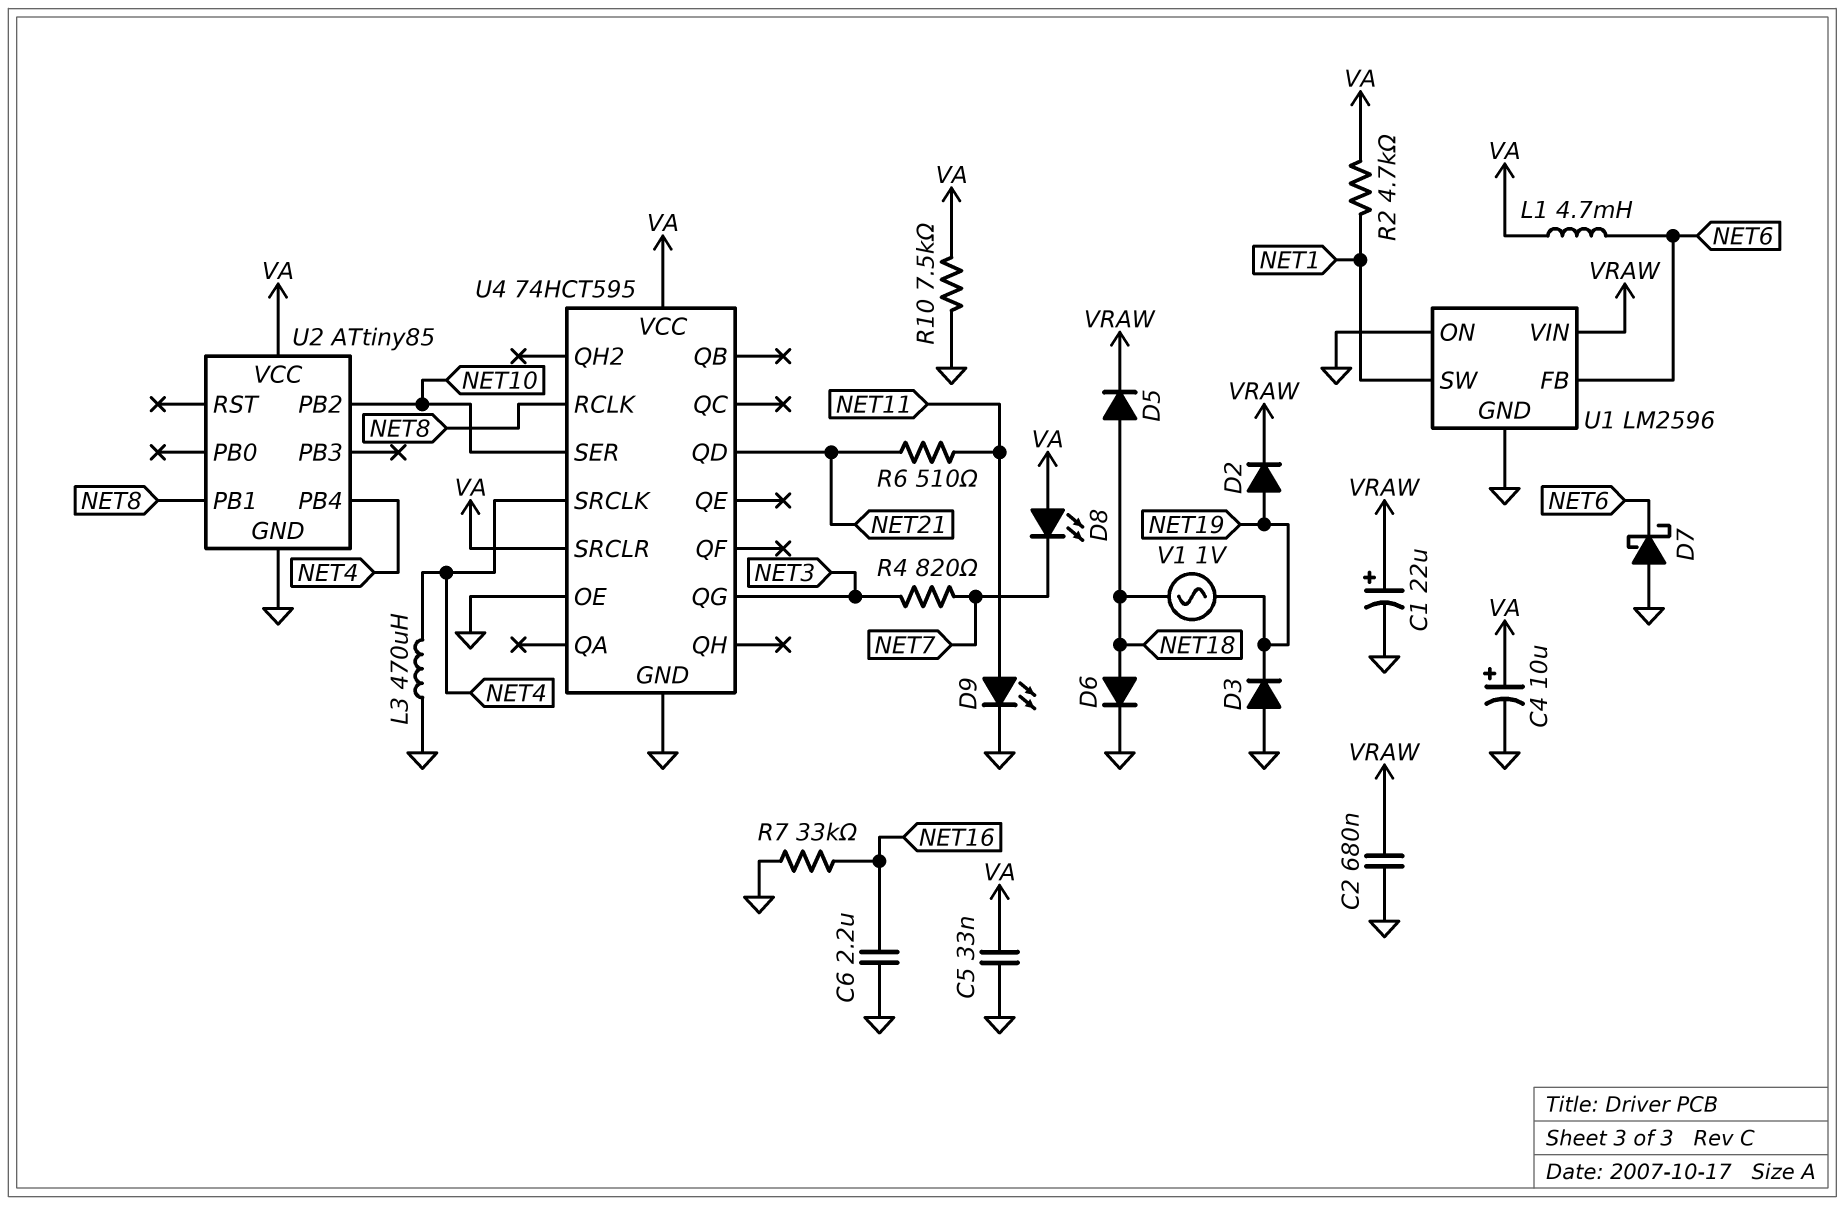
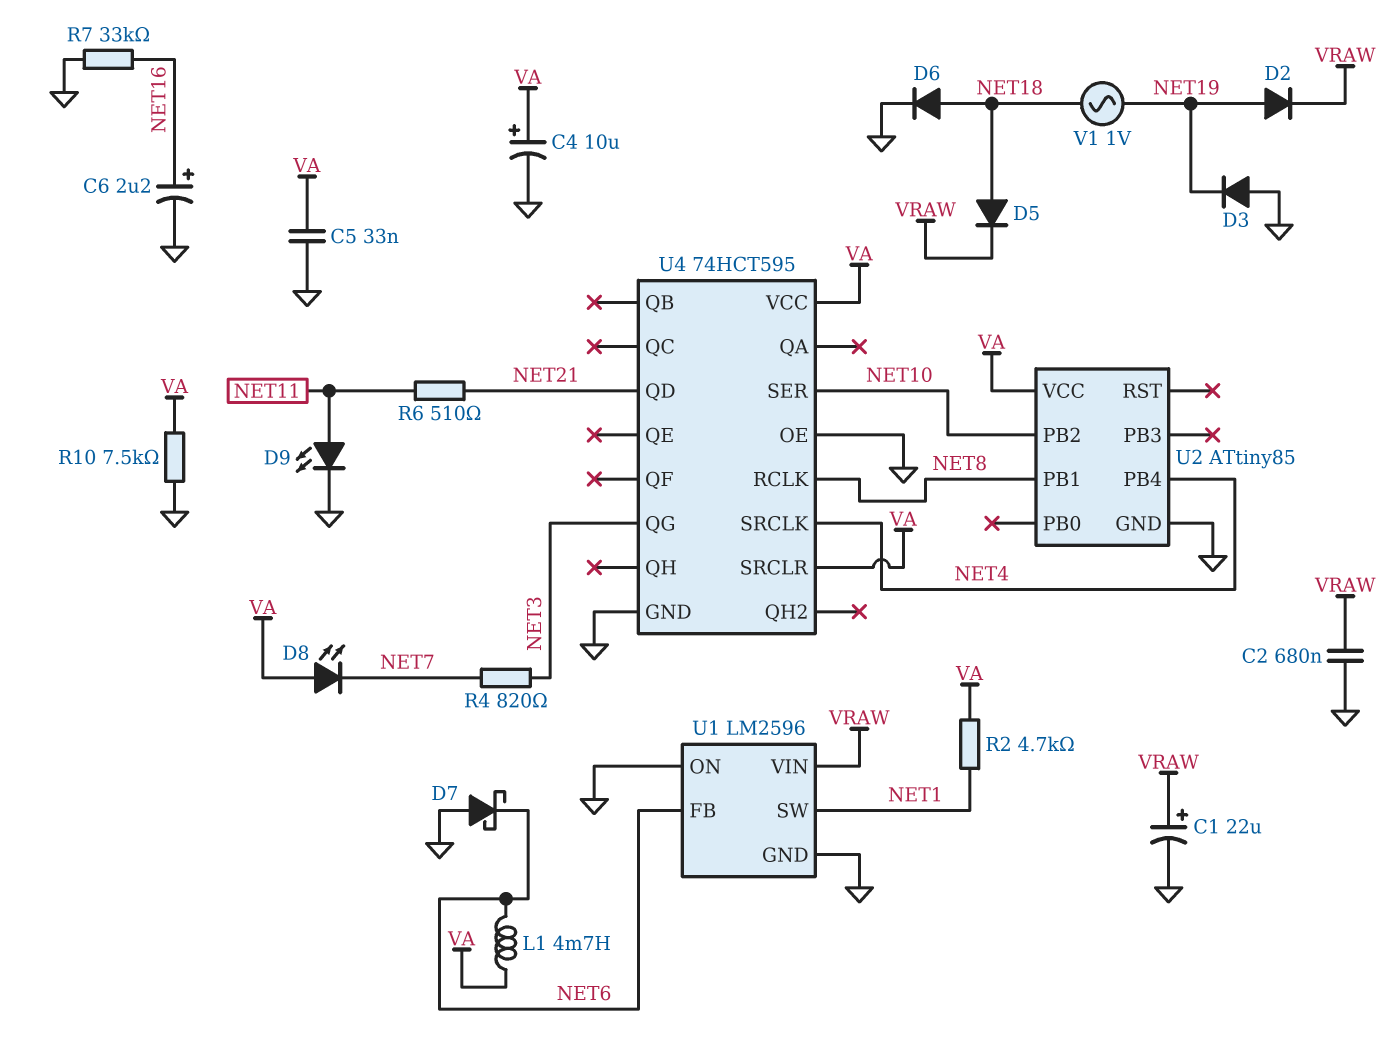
C6: 2.2uF (GND, NET16) -> 2.2uF (plus NET16, minus GND)
L3: 470uH (GND, NET4) -> none

